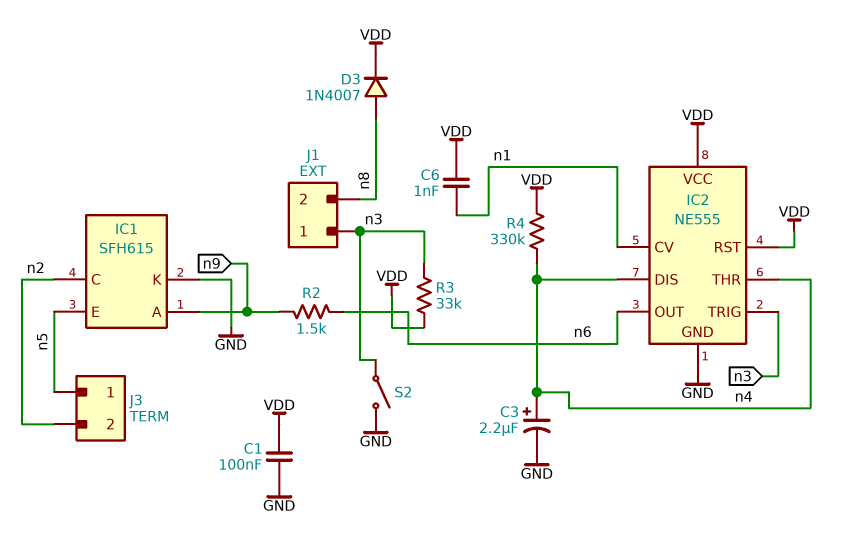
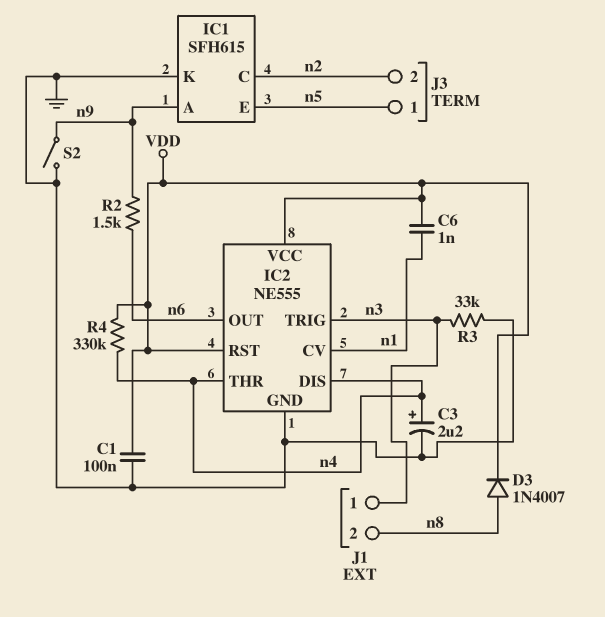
R3: 33k (VDD, n3) -> 33k (GND, n3)
S2: switch (GND, n3) -> switch (GND, n9)

